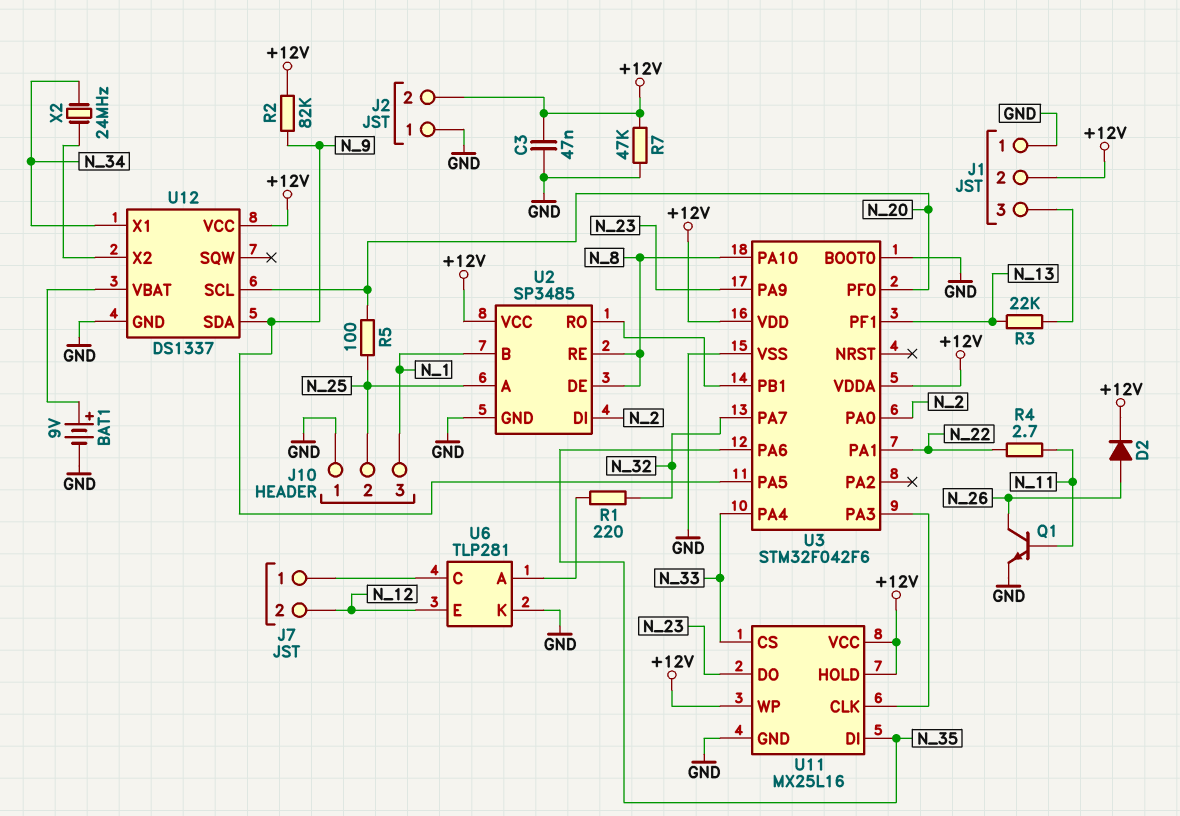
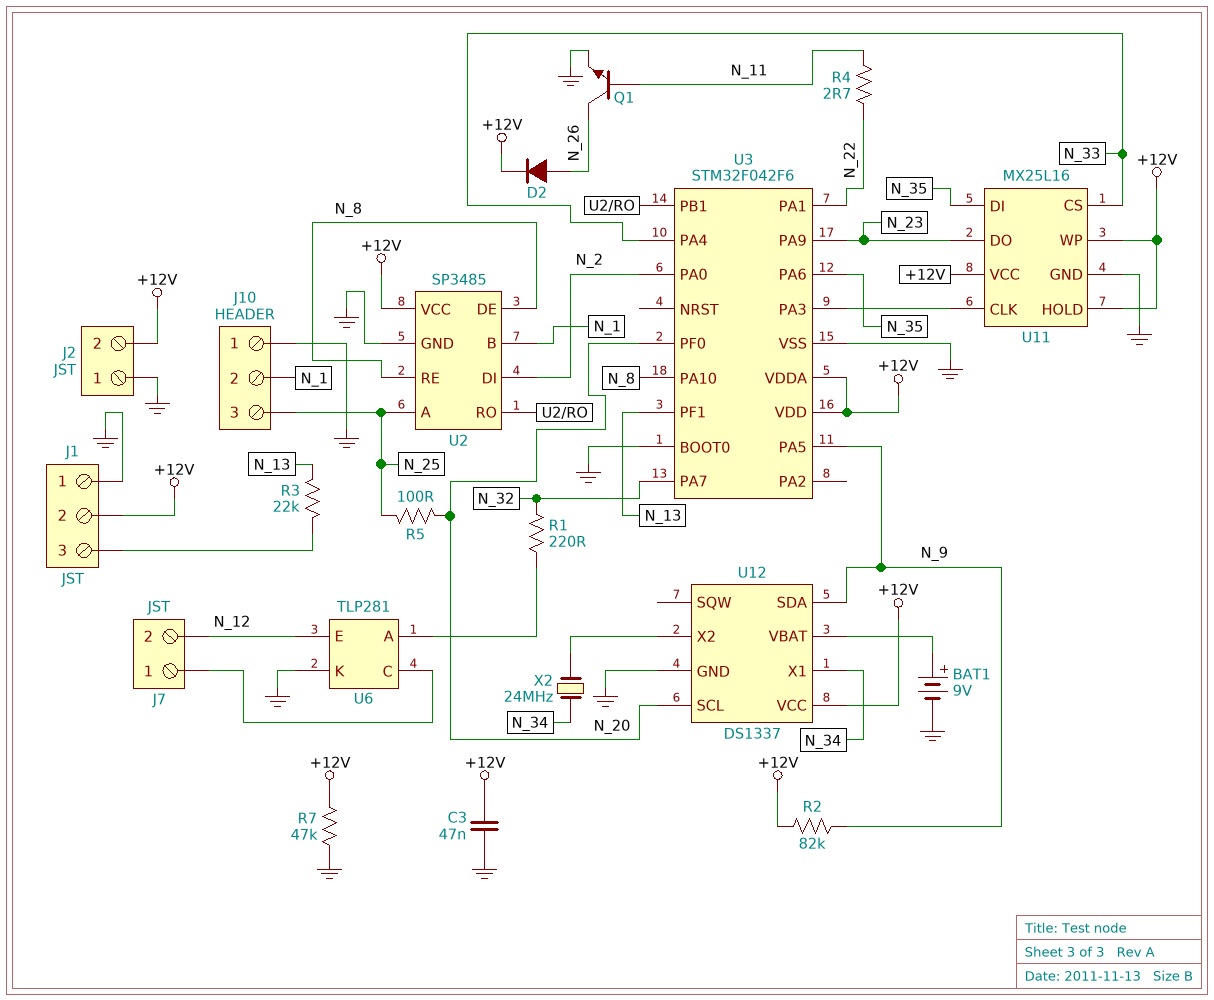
J10 pin 2: N_25 -> N_1
J10 pin 3: N_1 -> N_25

